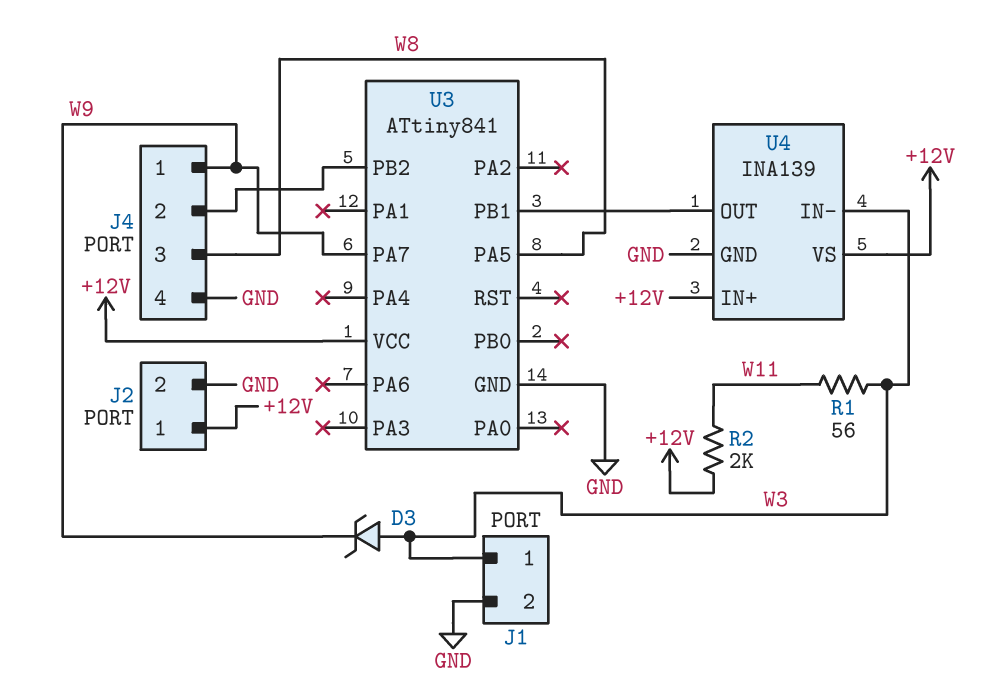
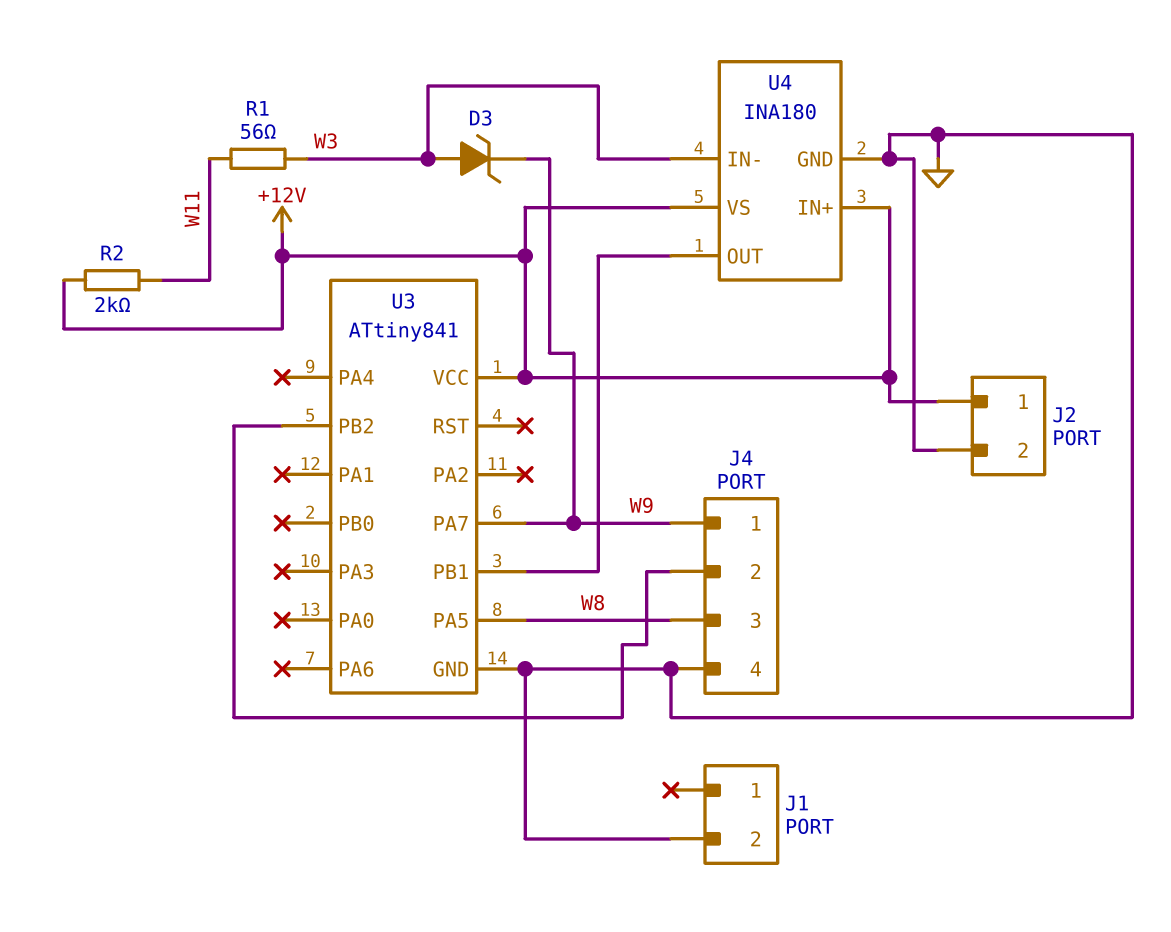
J1 pin 1: W3 -> none
U4: INA139 -> INA180

